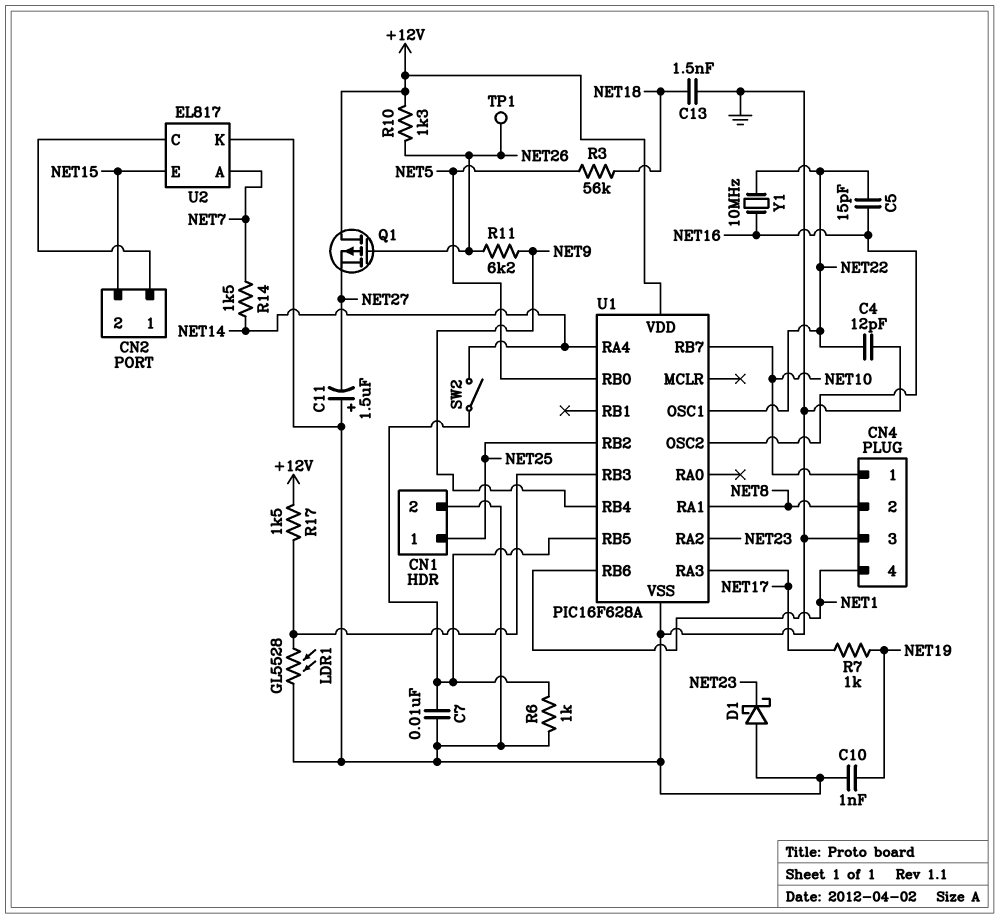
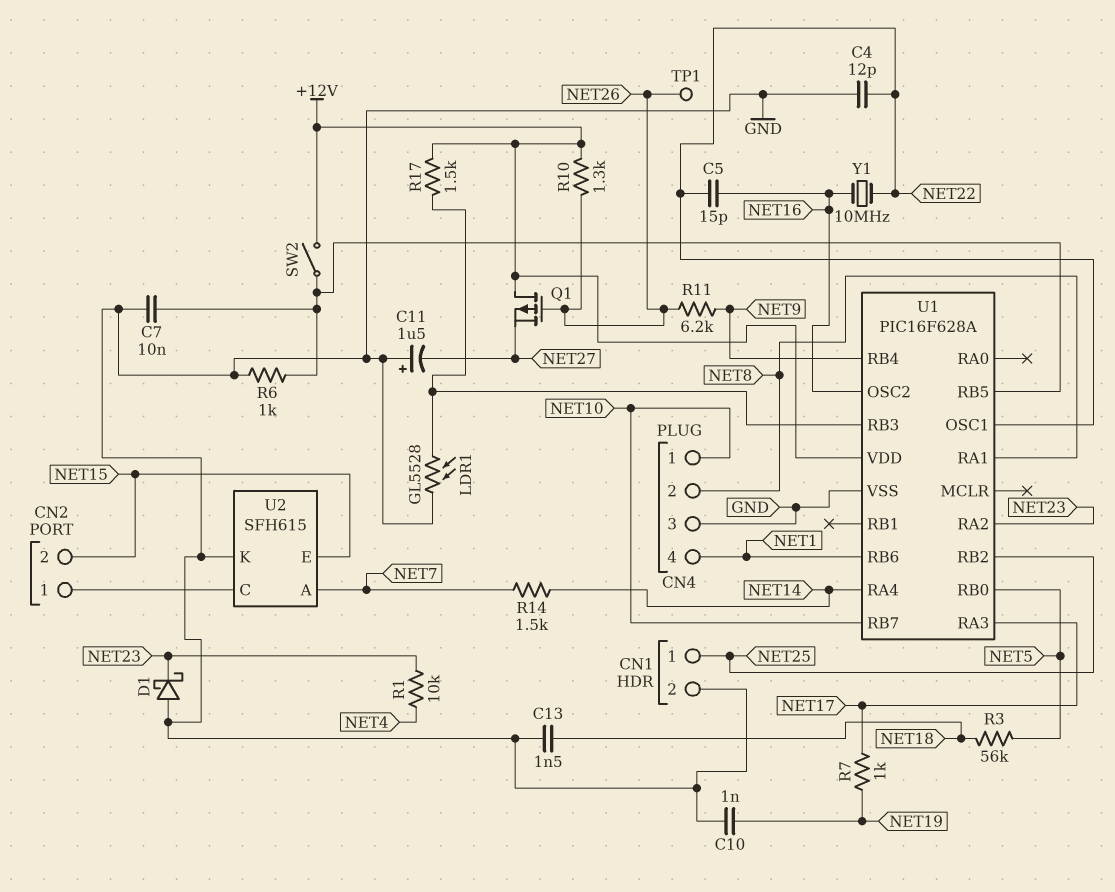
R1: none -> 10k (NET4, NET23)
SW2: switch (NET14, U1/RB5) -> switch (+12V, U1/RB5)
U2: EL817 -> SFH615

